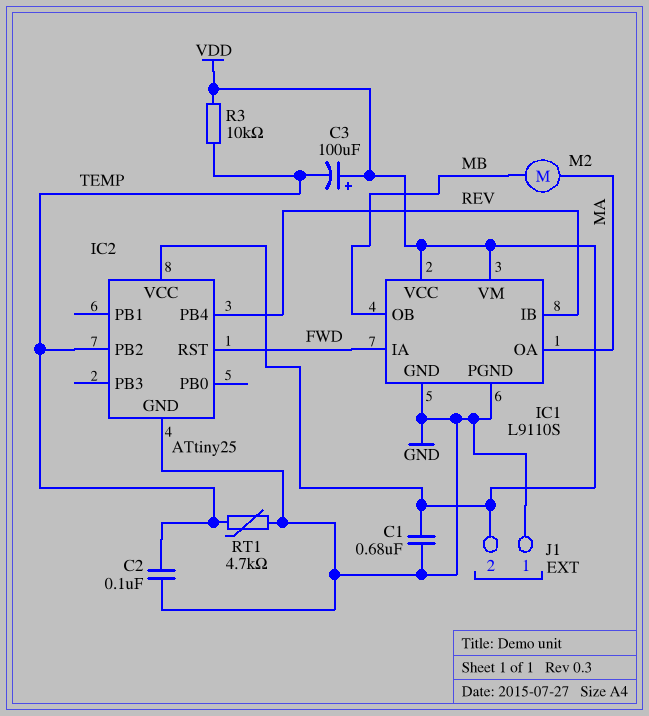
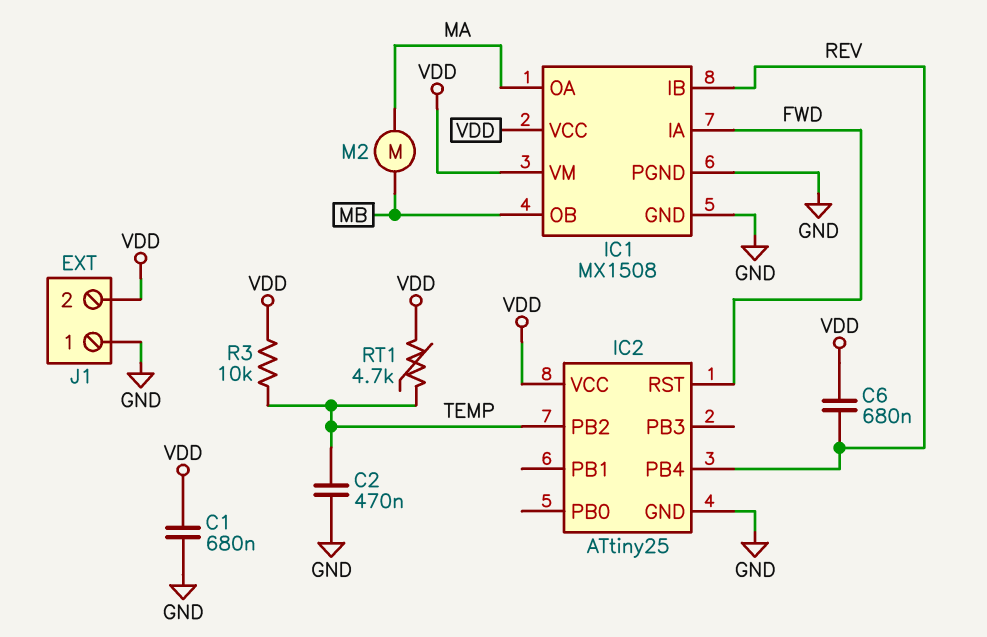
C2: 100nF (GND, TEMP) -> 470nF (GND, TEMP)
C3: 100uF (plus VDD, minus TEMP) -> none
C6: none -> 680nF (REV, VDD)
IC1: L9110S -> MX1508
RT1: 4.7k (GND, TEMP) -> 4.7k (TEMP, VDD)

